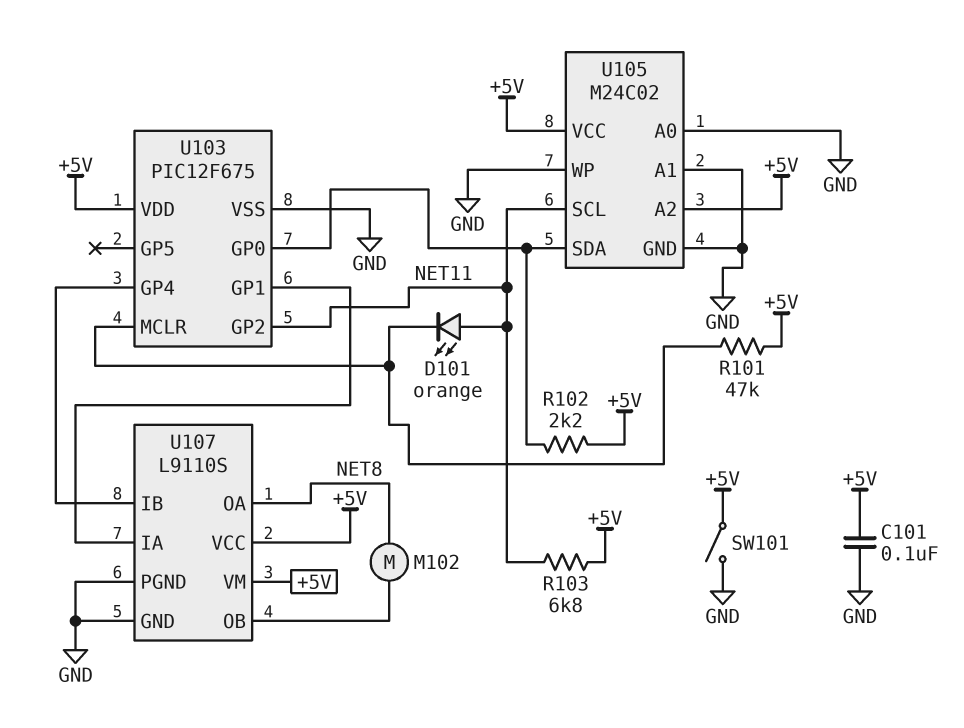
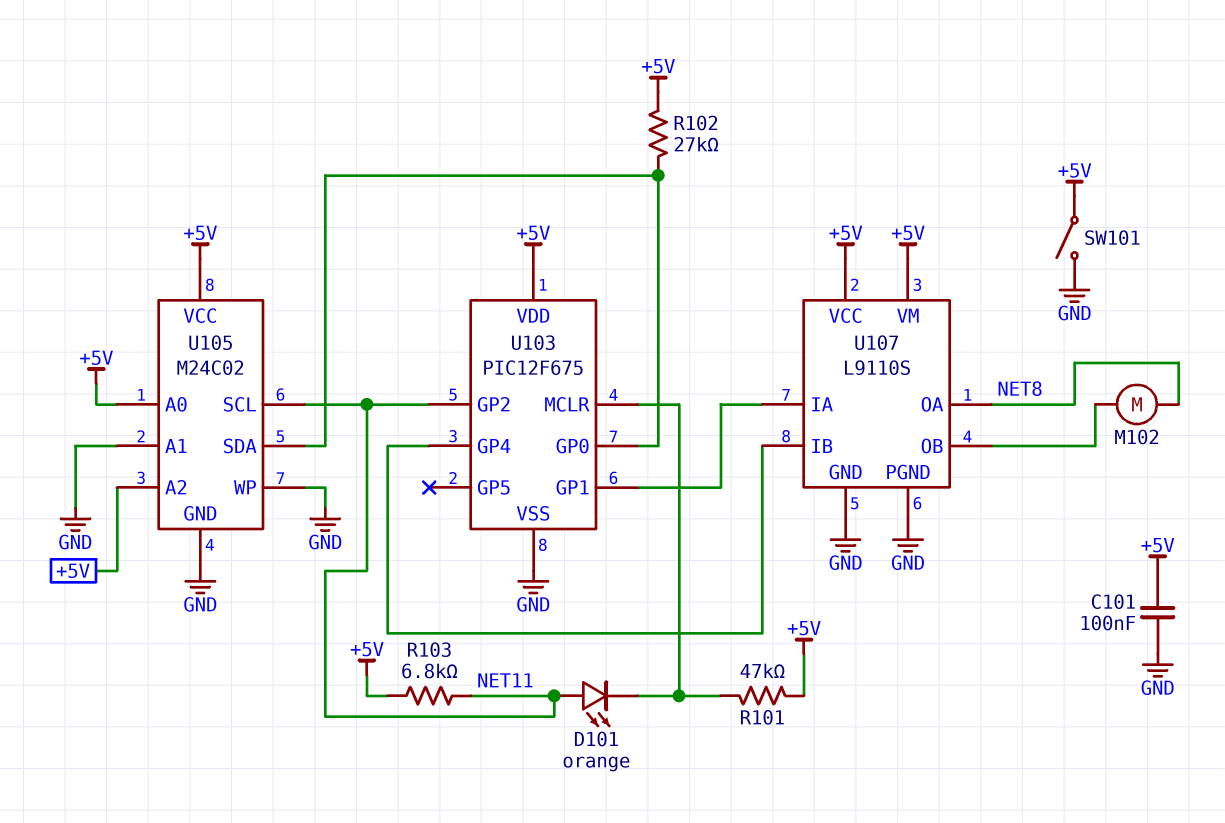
R102: 2.2k (+5V, U103/GP0) -> 27k (+5V, U103/GP0)
U105 pin A0: GND -> +5V

